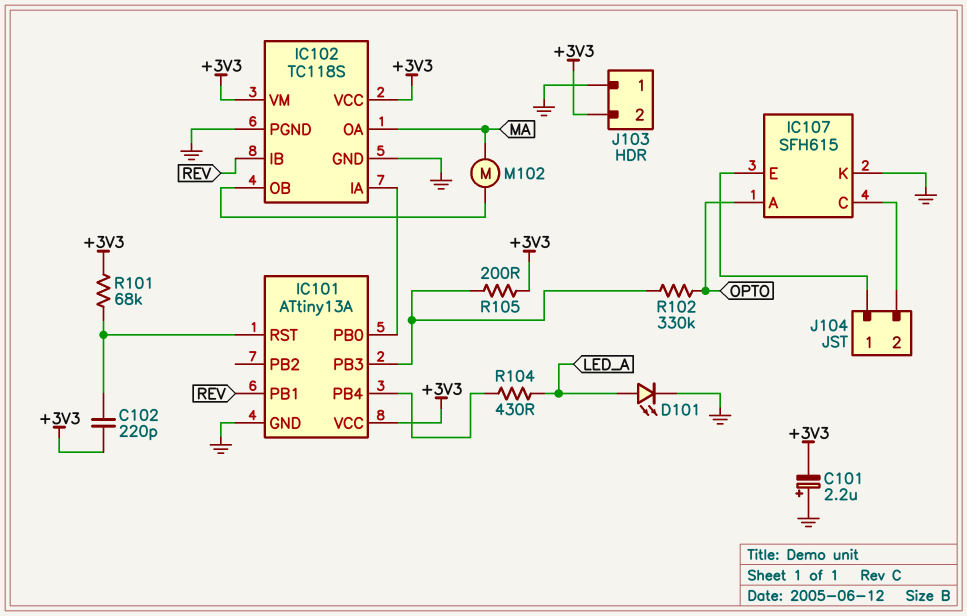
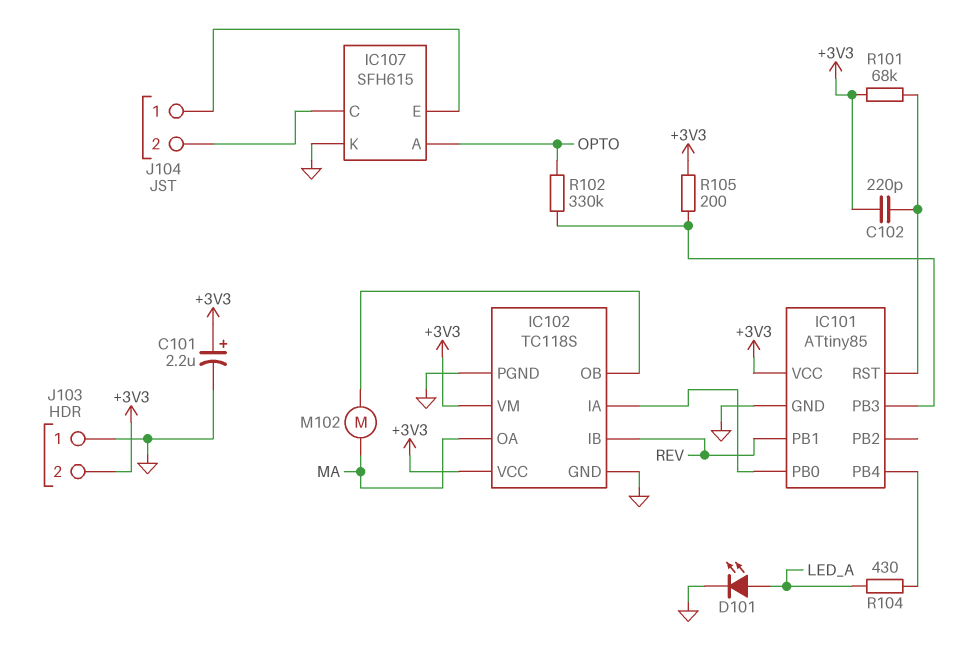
C101: 2.2uF (plus GND, minus +3V3) -> 2.2uF (plus +3V3, minus GND)
IC101: ATtiny13A -> ATtiny85

